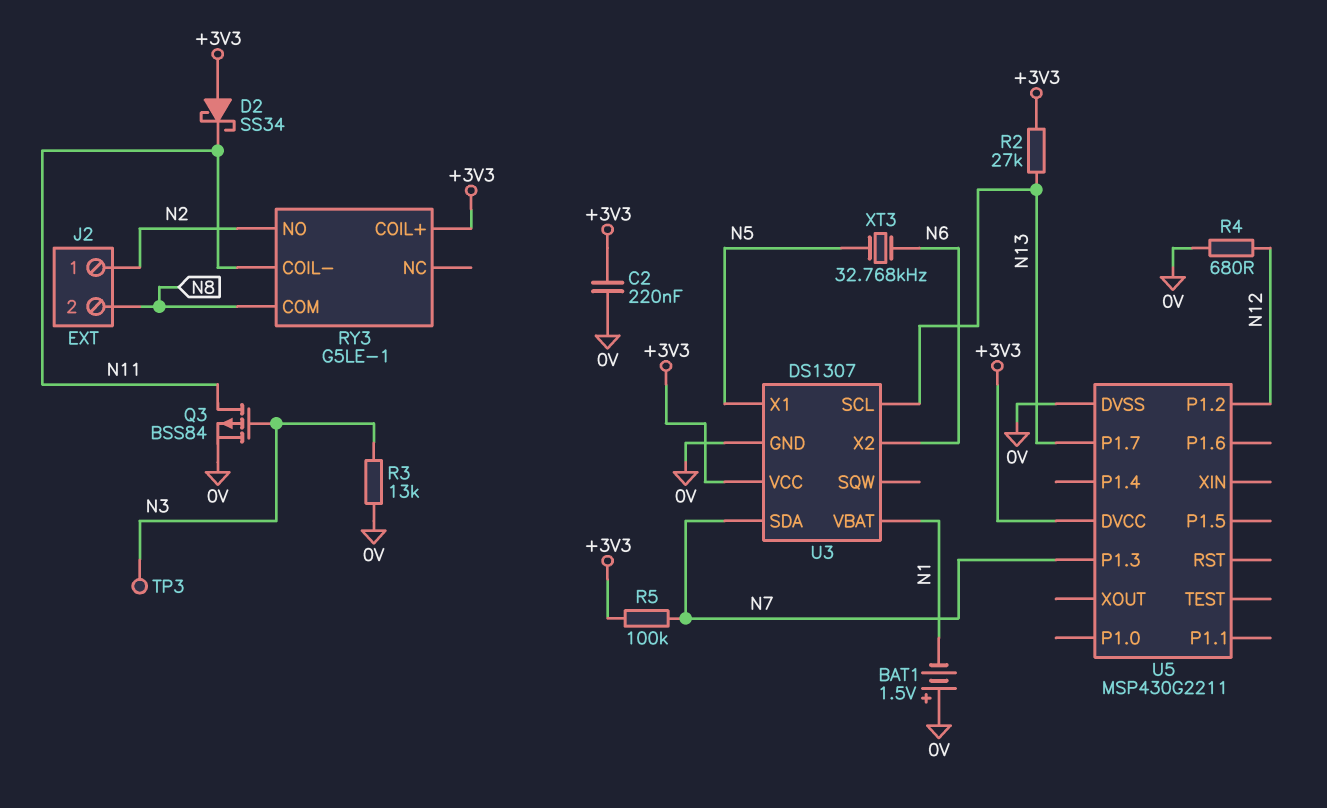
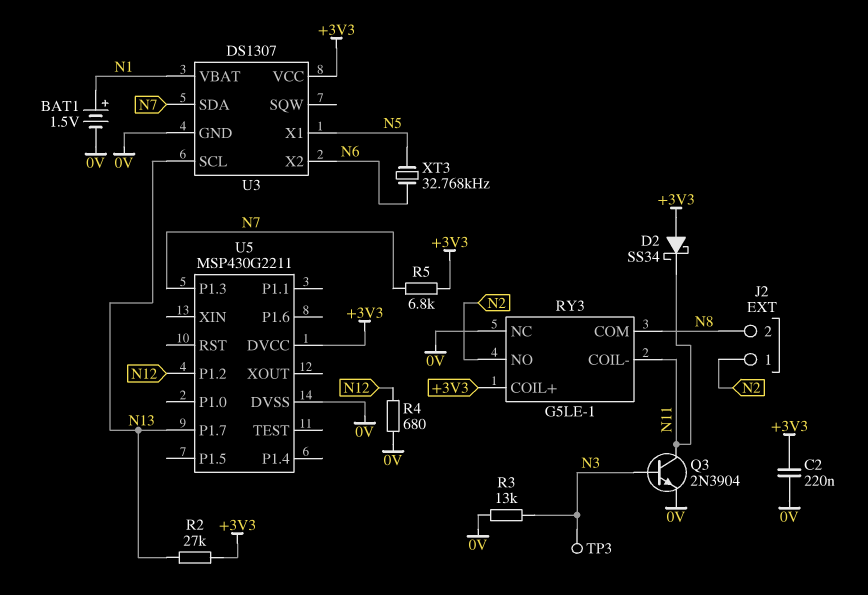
BAT1: 1.5V (plus 0V, minus N1) -> 1.5V (plus N1, minus 0V)
Q3: PMOS BSS84 (G N3, D N11, S 0V) -> NPN 2N3904 (B N3, C N11, E 0V)
R5: 100k (+3V3, N7) -> 6.8k (+3V3, N7)
RY3 pin NC: none -> 0V

